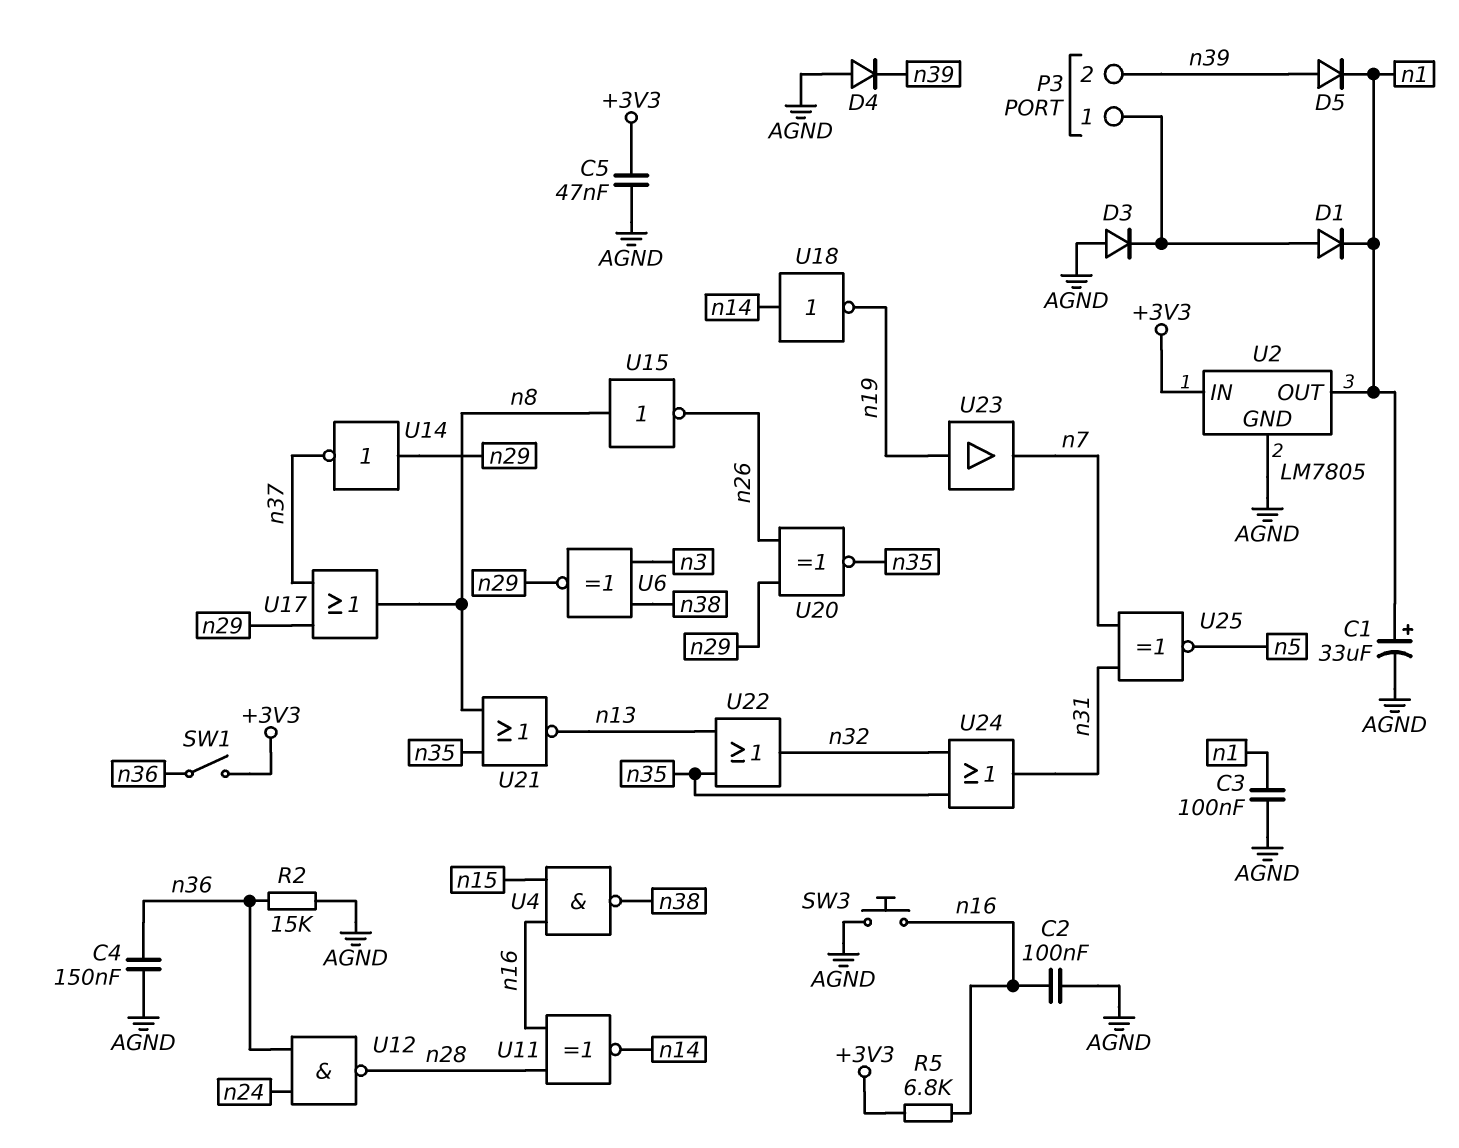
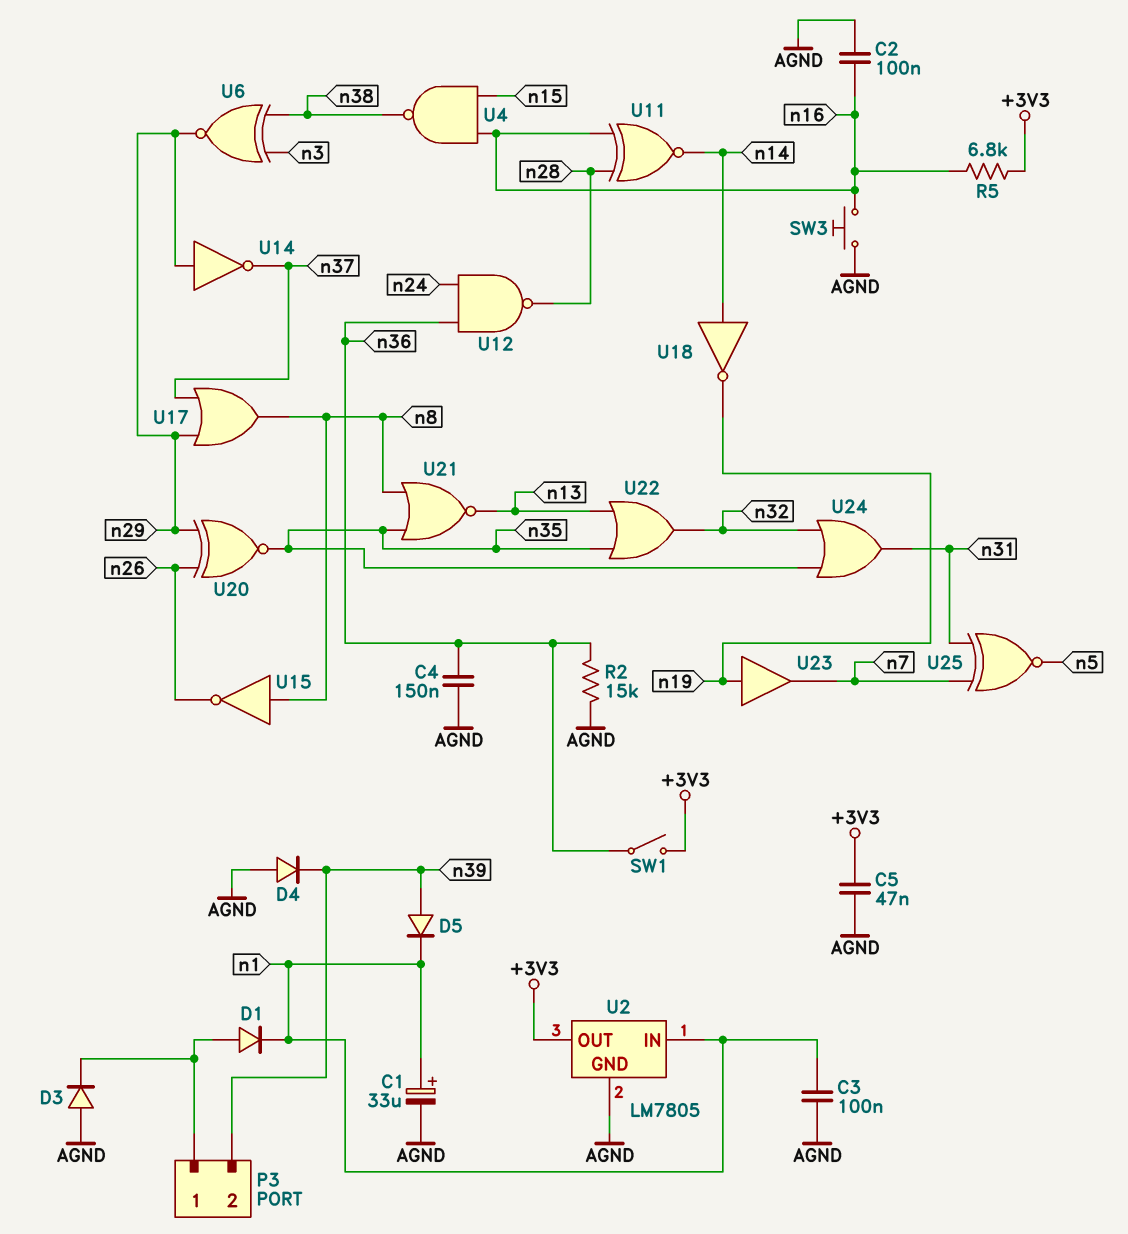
U2 pin IN: +3V3 -> n1
U2 pin OUT: n1 -> +3V3

